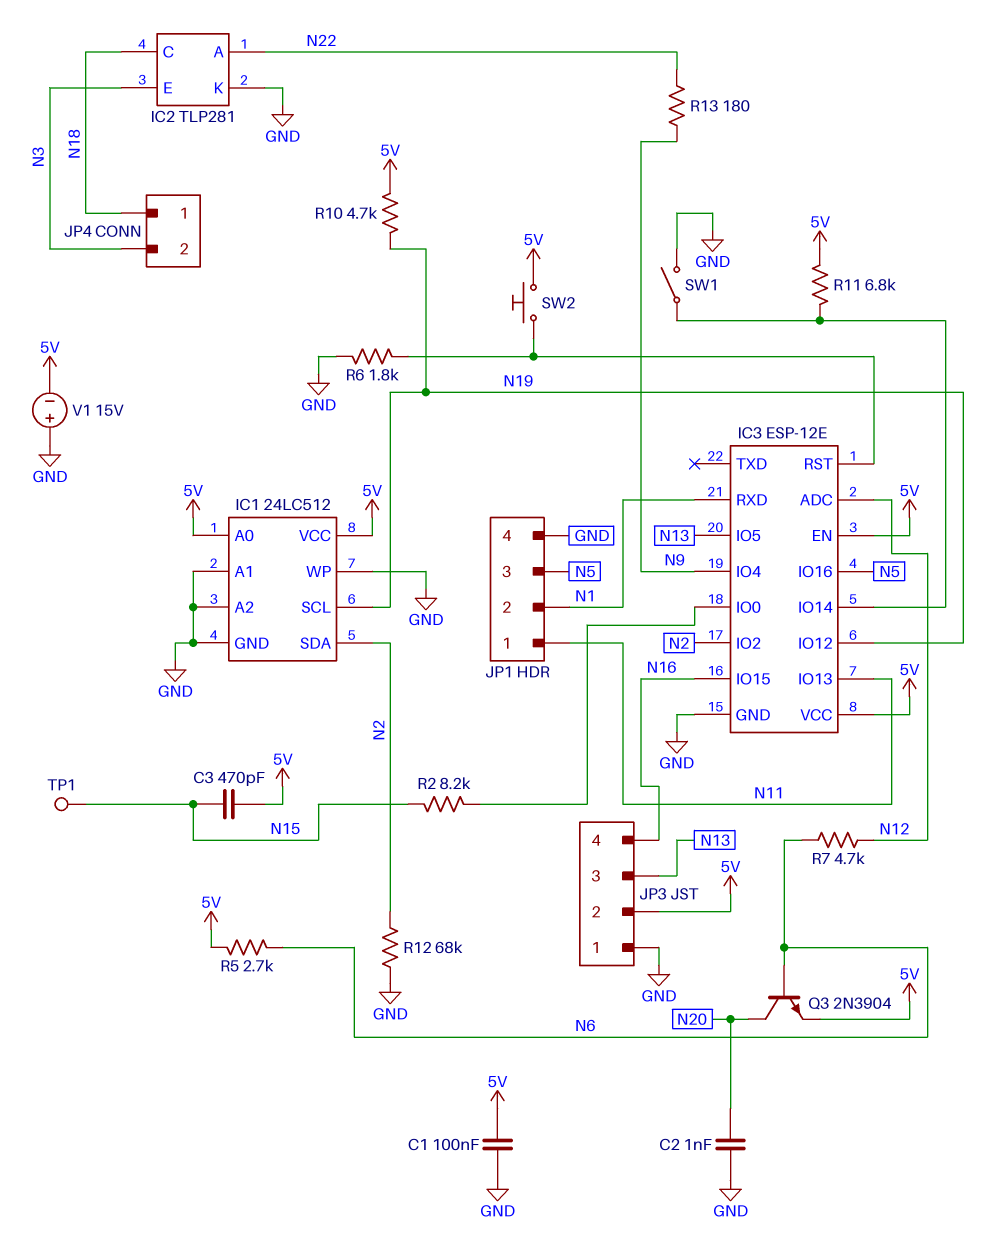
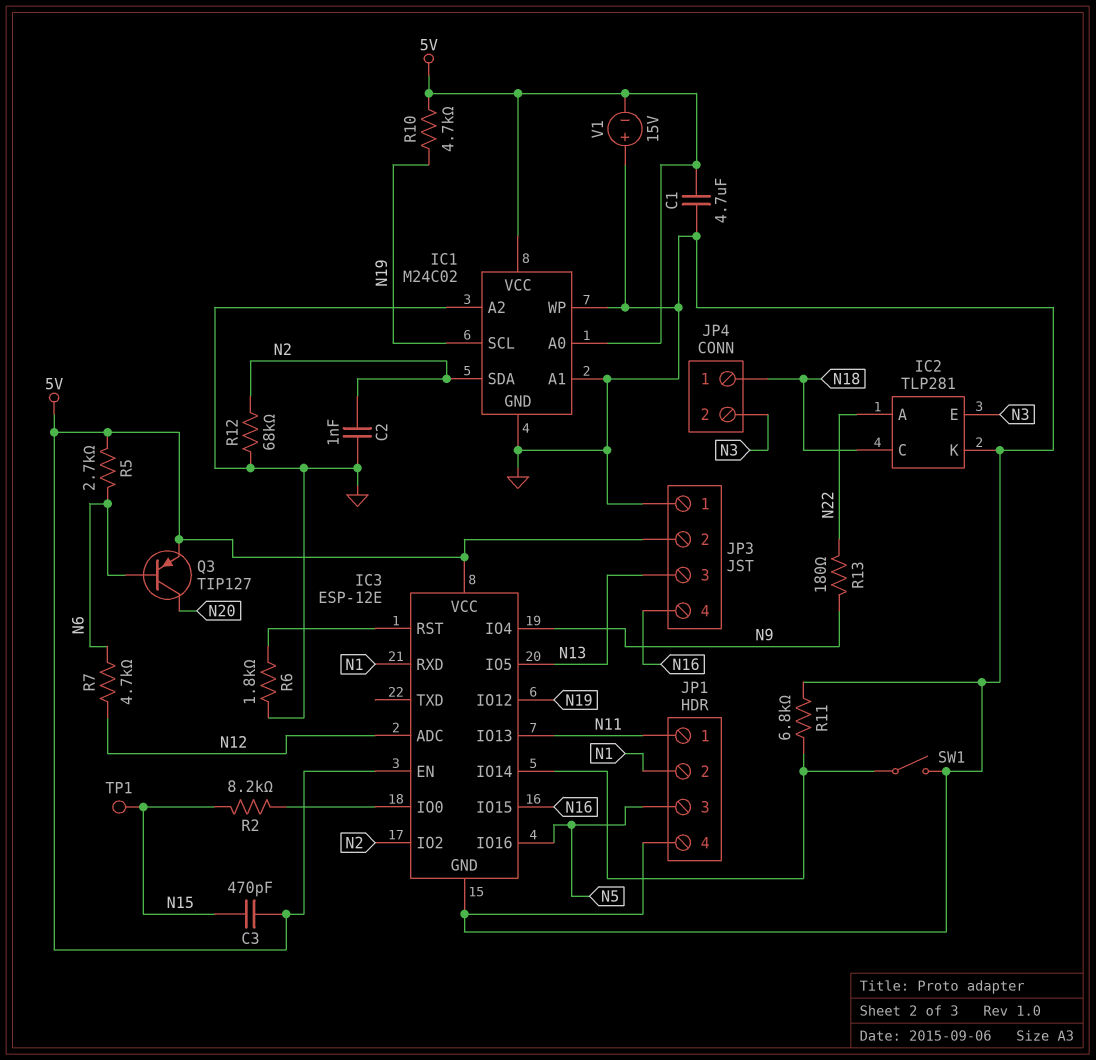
C1: 100nF (5V, GND) -> 4.7uF (5V, GND)
C2: 1nF (GND, N20) -> 1nF (GND, N2)
IC1: 24LC512 -> M24C02
Q3: NPN 2N3904 (B N6, C N20, E 5V) -> PNP TIP127 (B N6, C N20, E 5V)
R11: 6.8k (5V, IC3/IO14) -> 6.8k (GND, IC3/IO14)
SW2: button (5V, IC3/RST) -> none

